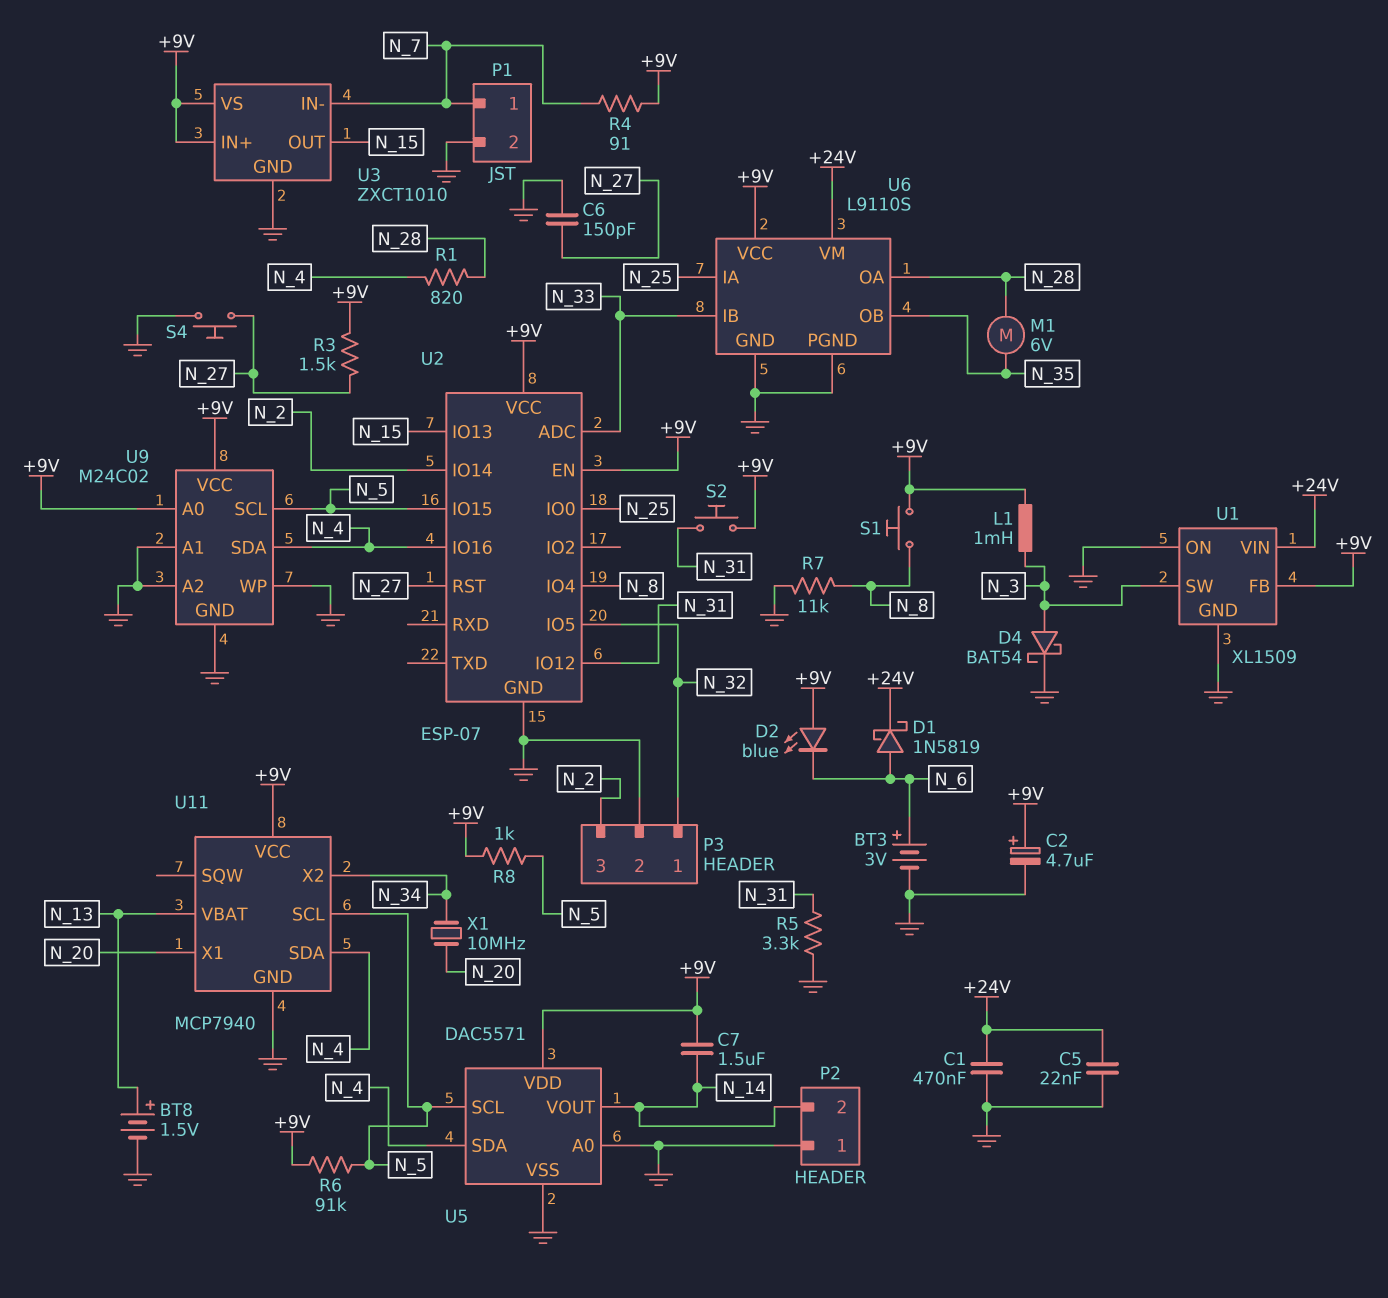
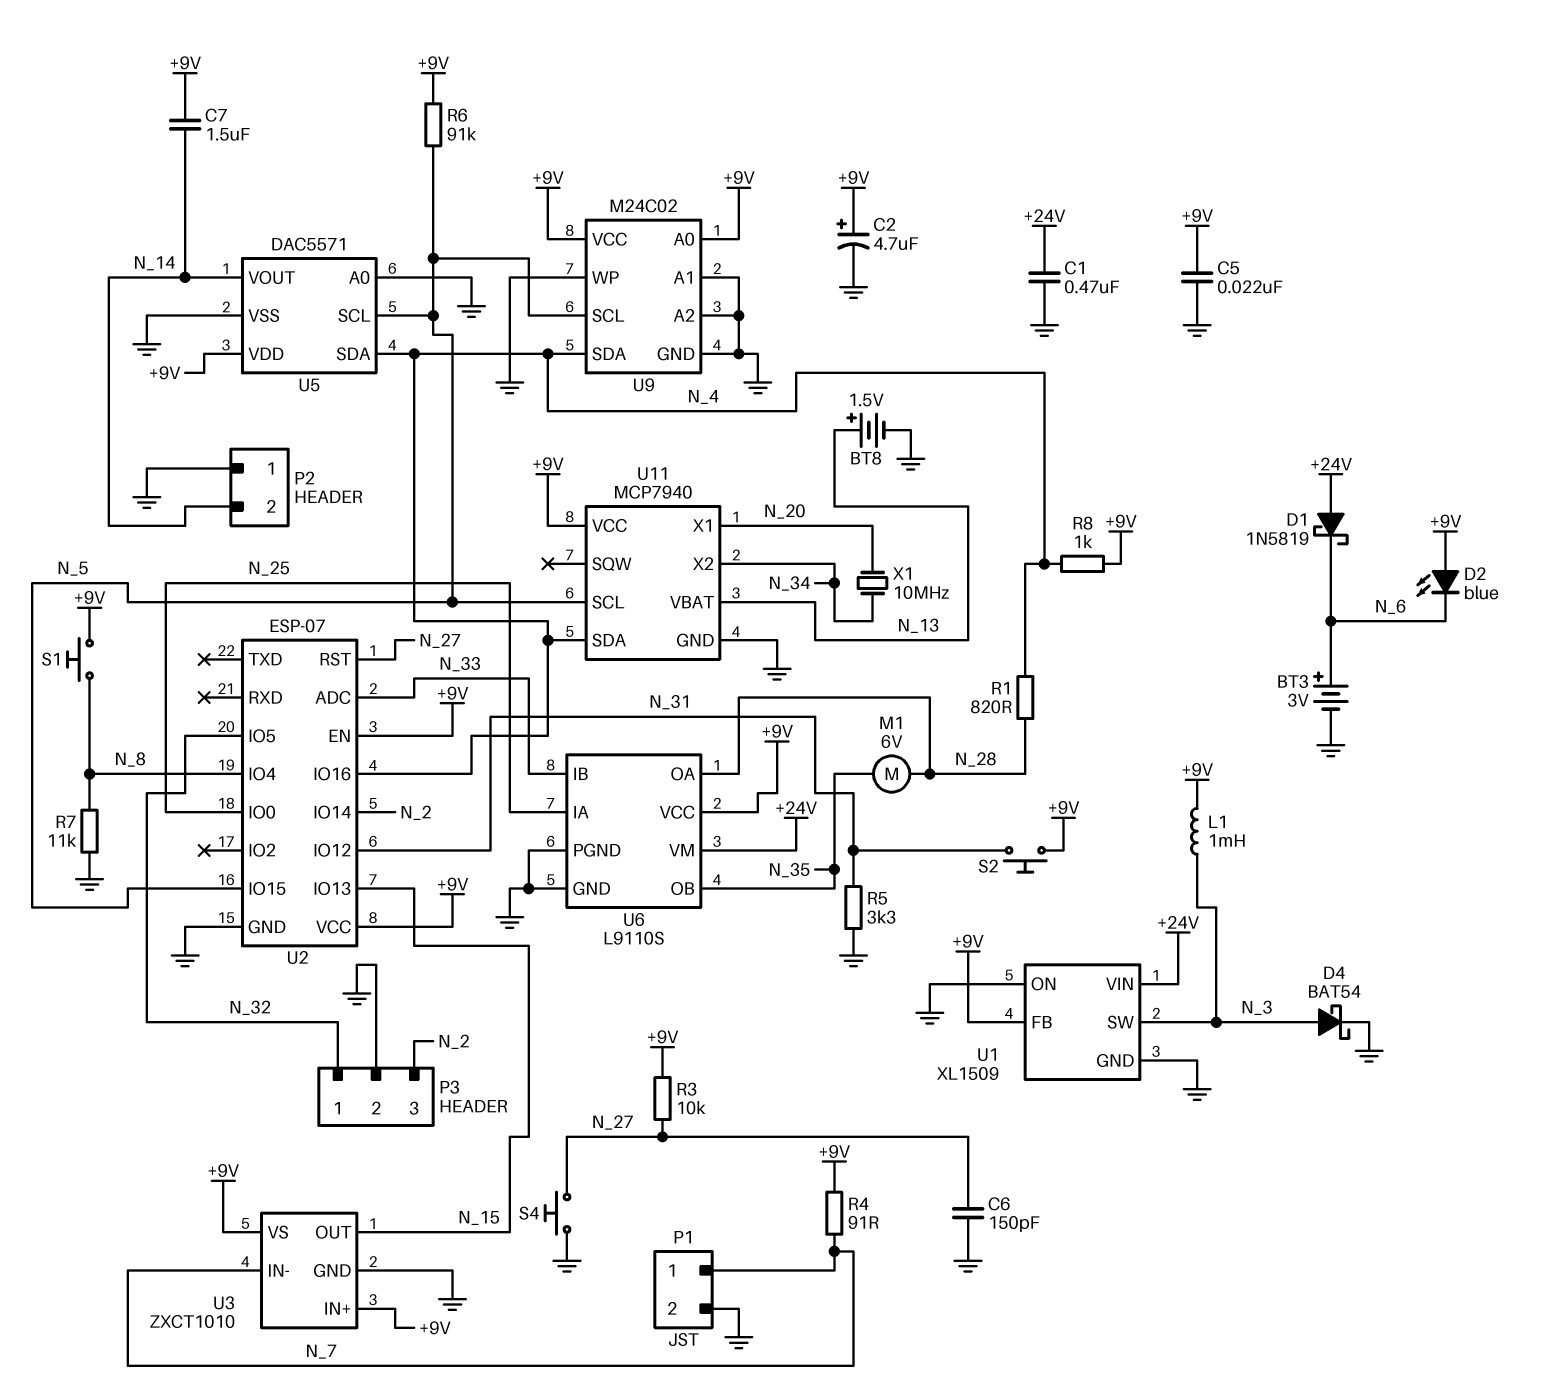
C5: 22nF (+24V, GND) -> 22nF (+9V, GND)
D1: schottky 1N5819 (A N_6, K +24V) -> schottky 1N5819 (A +24V, K N_6)
R3: 1.5k (+9V, N_27) -> 10k (+9V, N_27)
R8: 1k (+9V, N_5) -> 1k (+9V, N_4)

